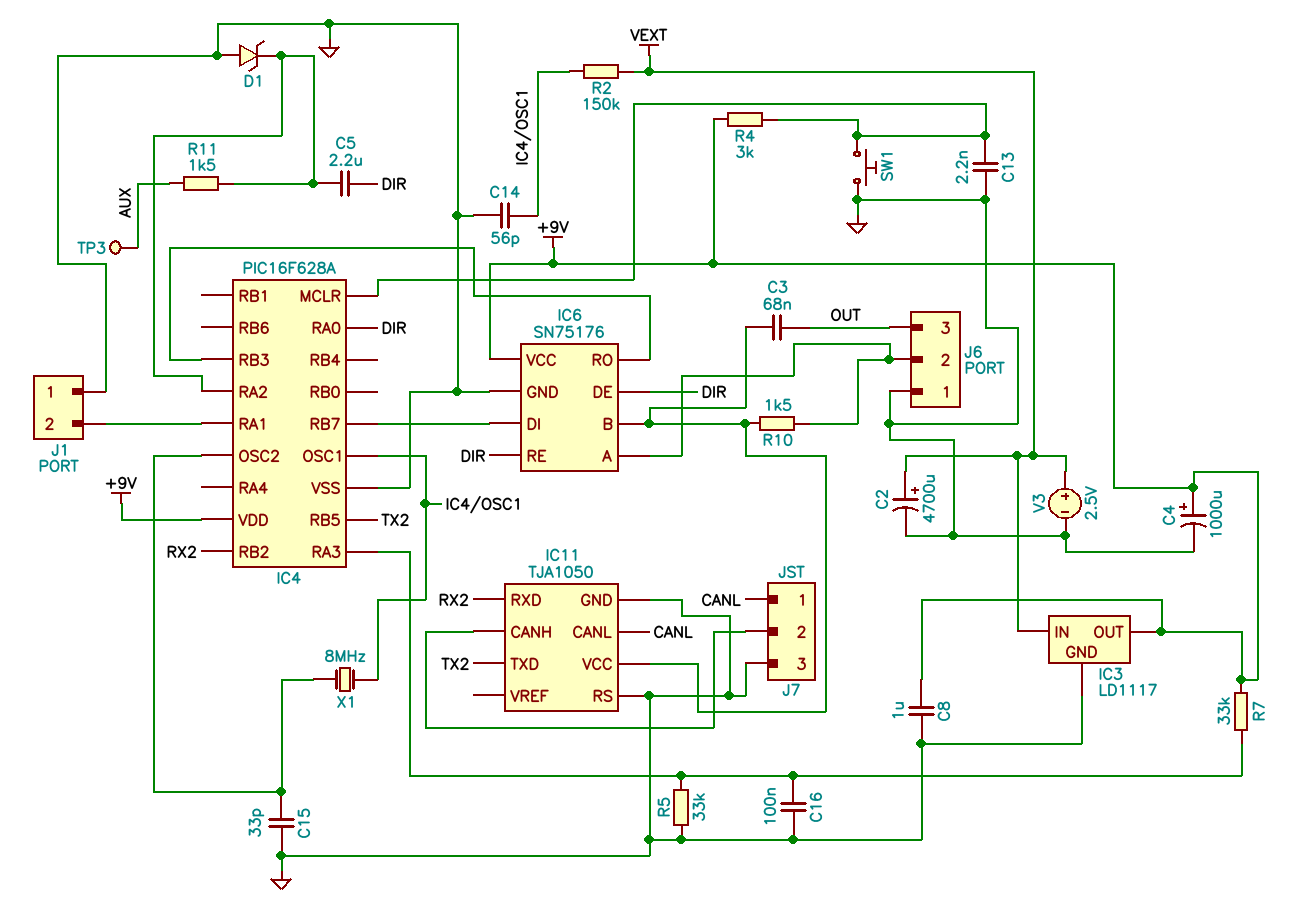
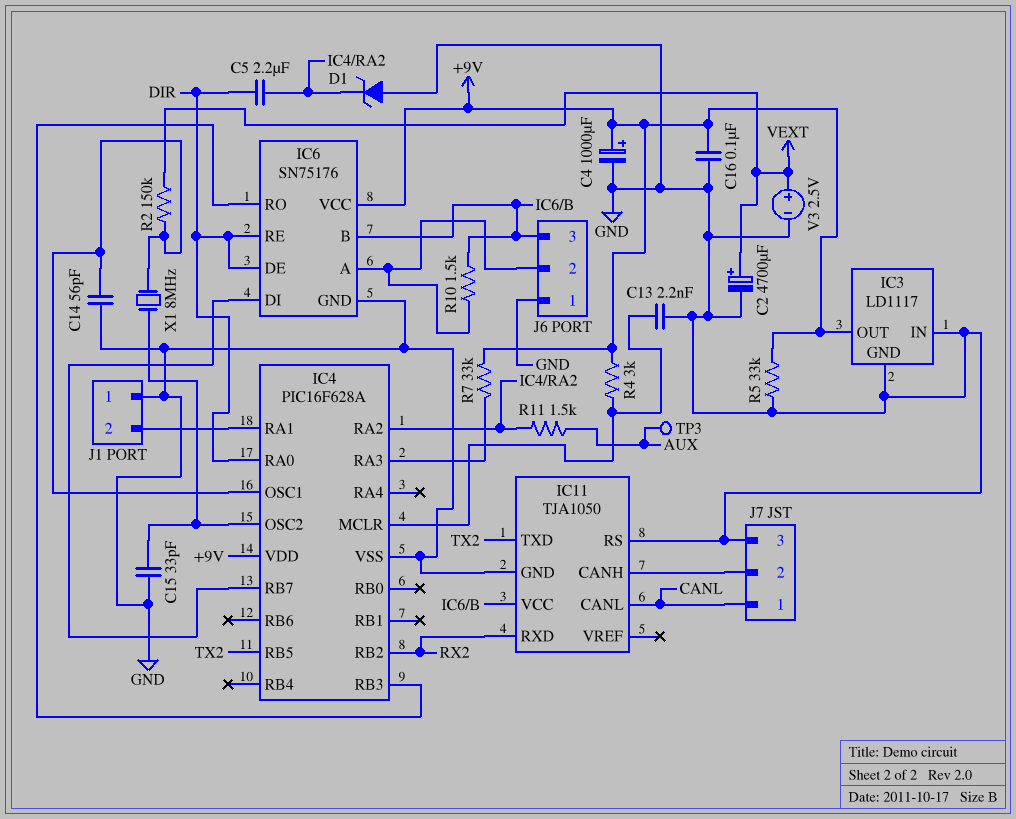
C3: 68nF (IC6/B, OUT) -> none
C8: 1uF (+9V, GND) -> none
C16: 100nF (GND, IC4/RA3) -> 100nF (+9V, GND)
IC3 pin IN: VEXT -> GND
J6 pin 3: OUT -> IC6/B
R5: 33k (GND, IC4/RA3) -> 33k (+9V, GND)
SW1: button (GND, IC4/MCLR) -> none

